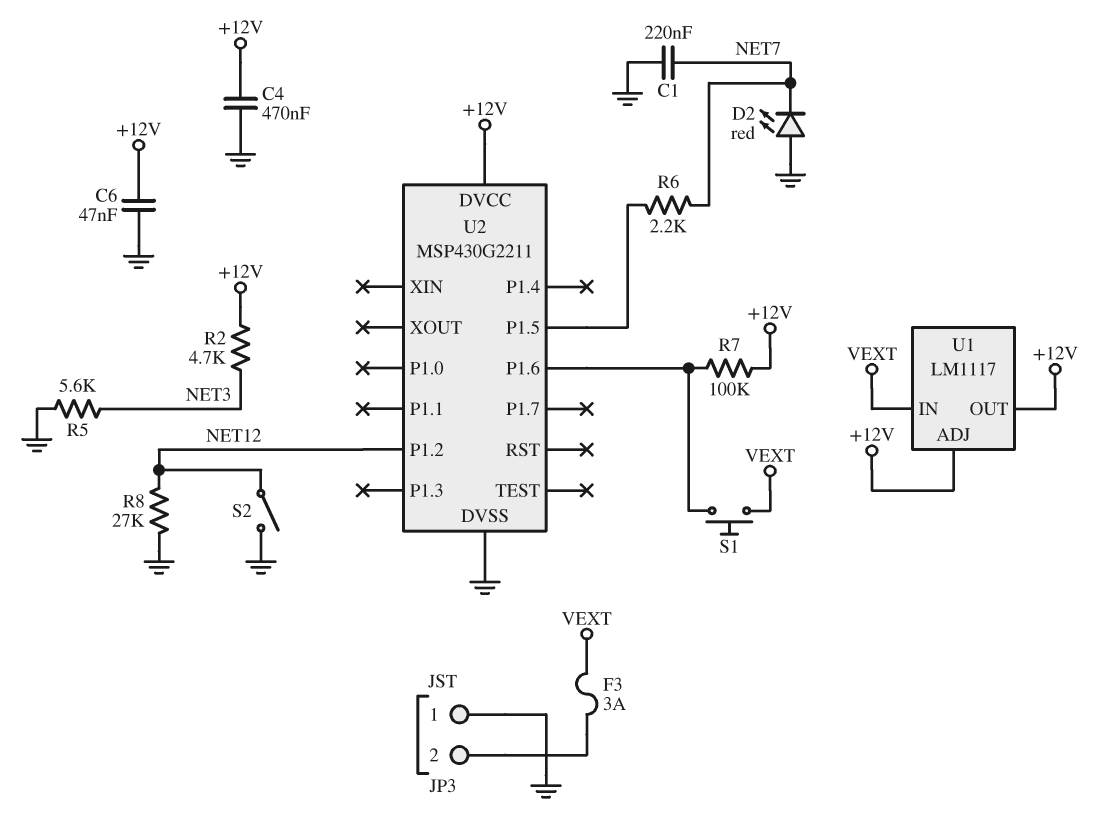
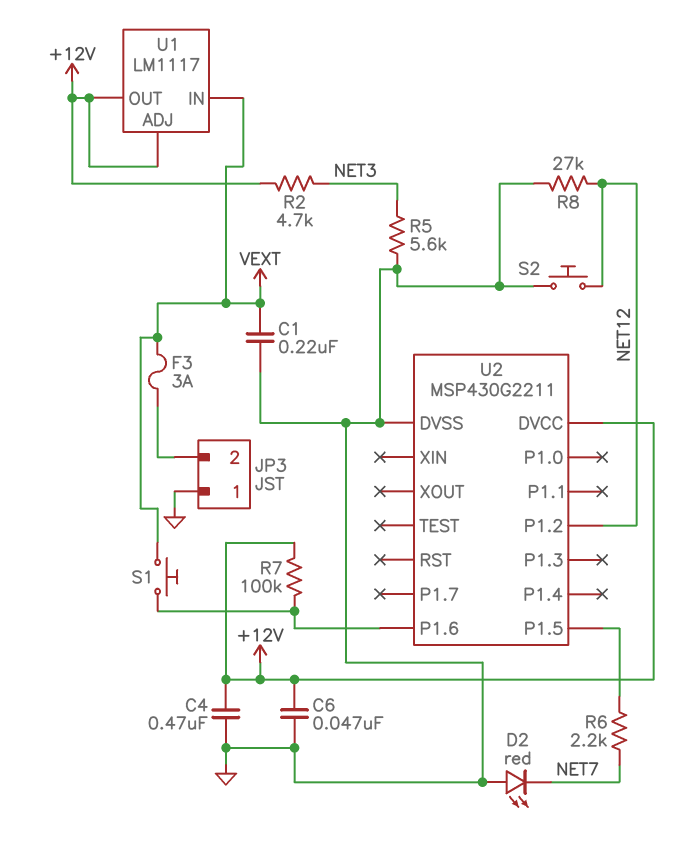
C1: 220nF (GND, NET7) -> 220nF (GND, VEXT)
S2: switch (GND, NET12) -> button (GND, NET12)

